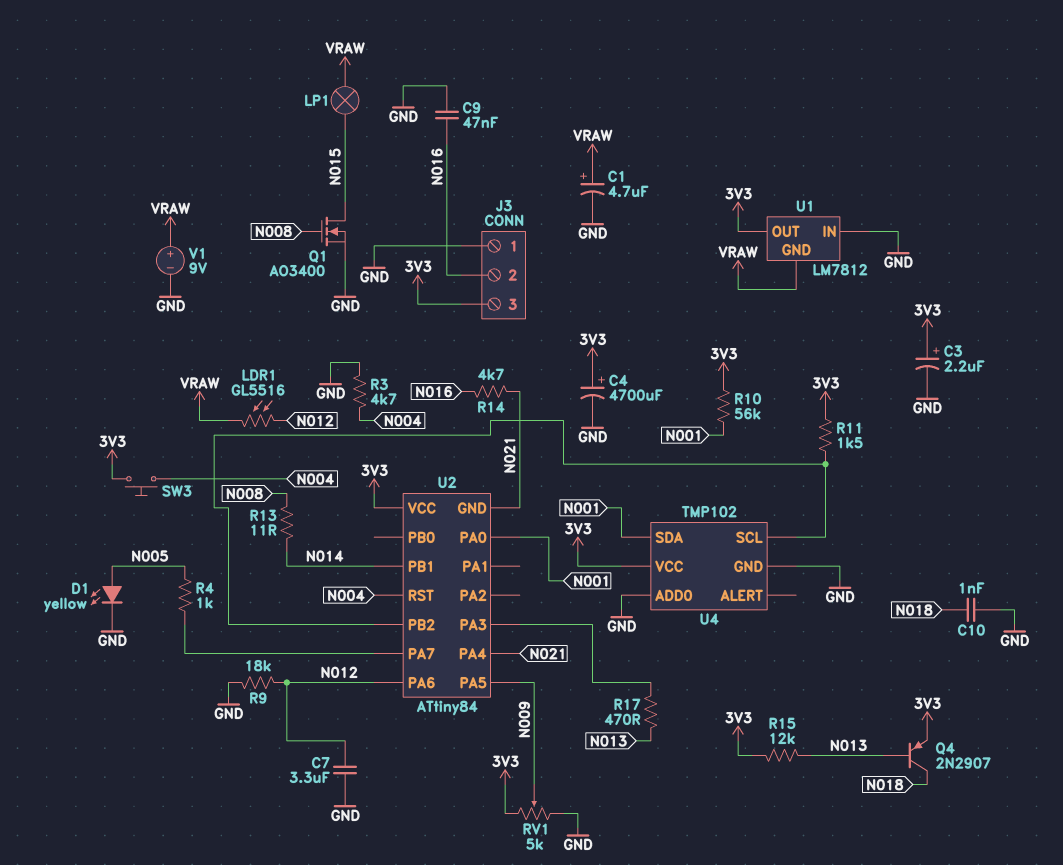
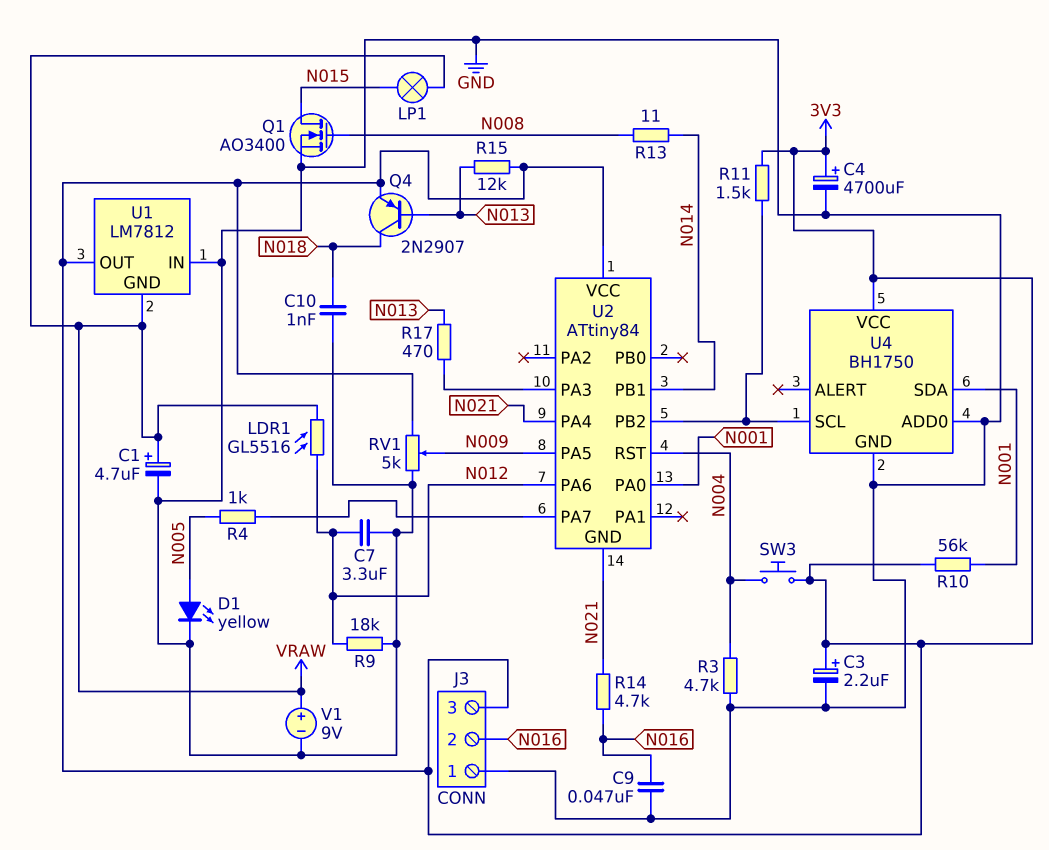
U4: TMP102 -> BH1750

